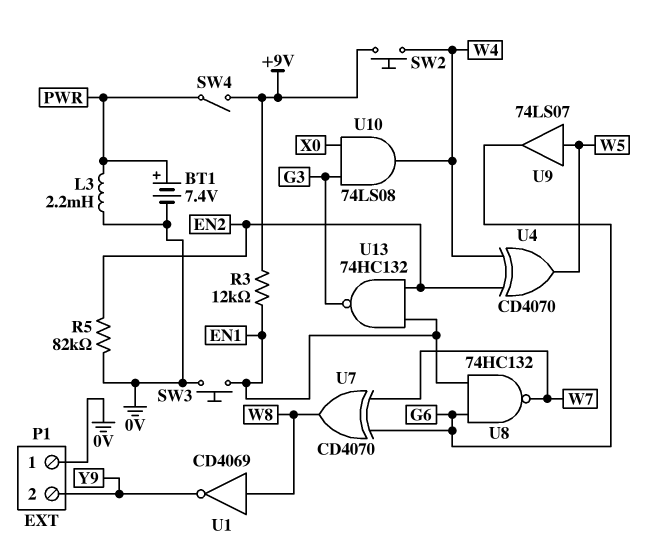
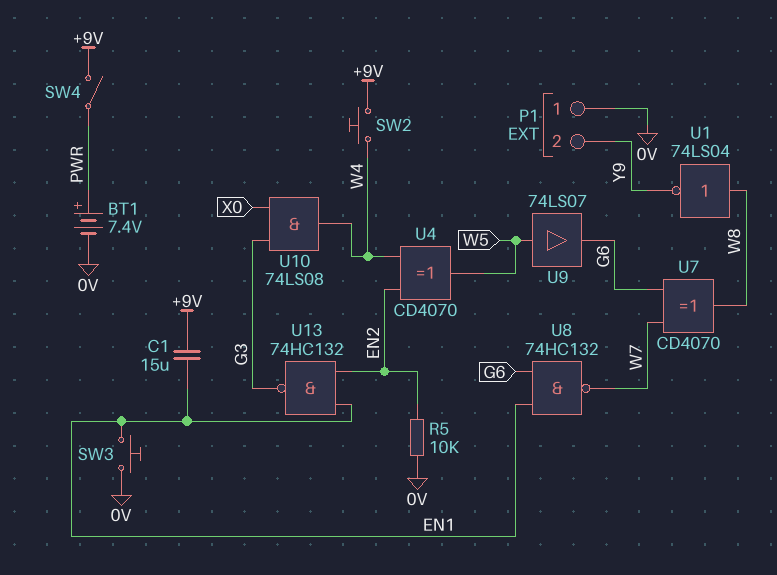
C1: none -> 15uF (+9V, EN1)
L3: 2.2mH (0V, PWR) -> none
R3: 12k (+9V, EN1) -> none
R5: 82k (0V, EN2) -> 10k (0V, EN2)
U1: NOT CD4069 (in W8, out Y9) -> NOT 74LS04 (in W8, out Y9)

